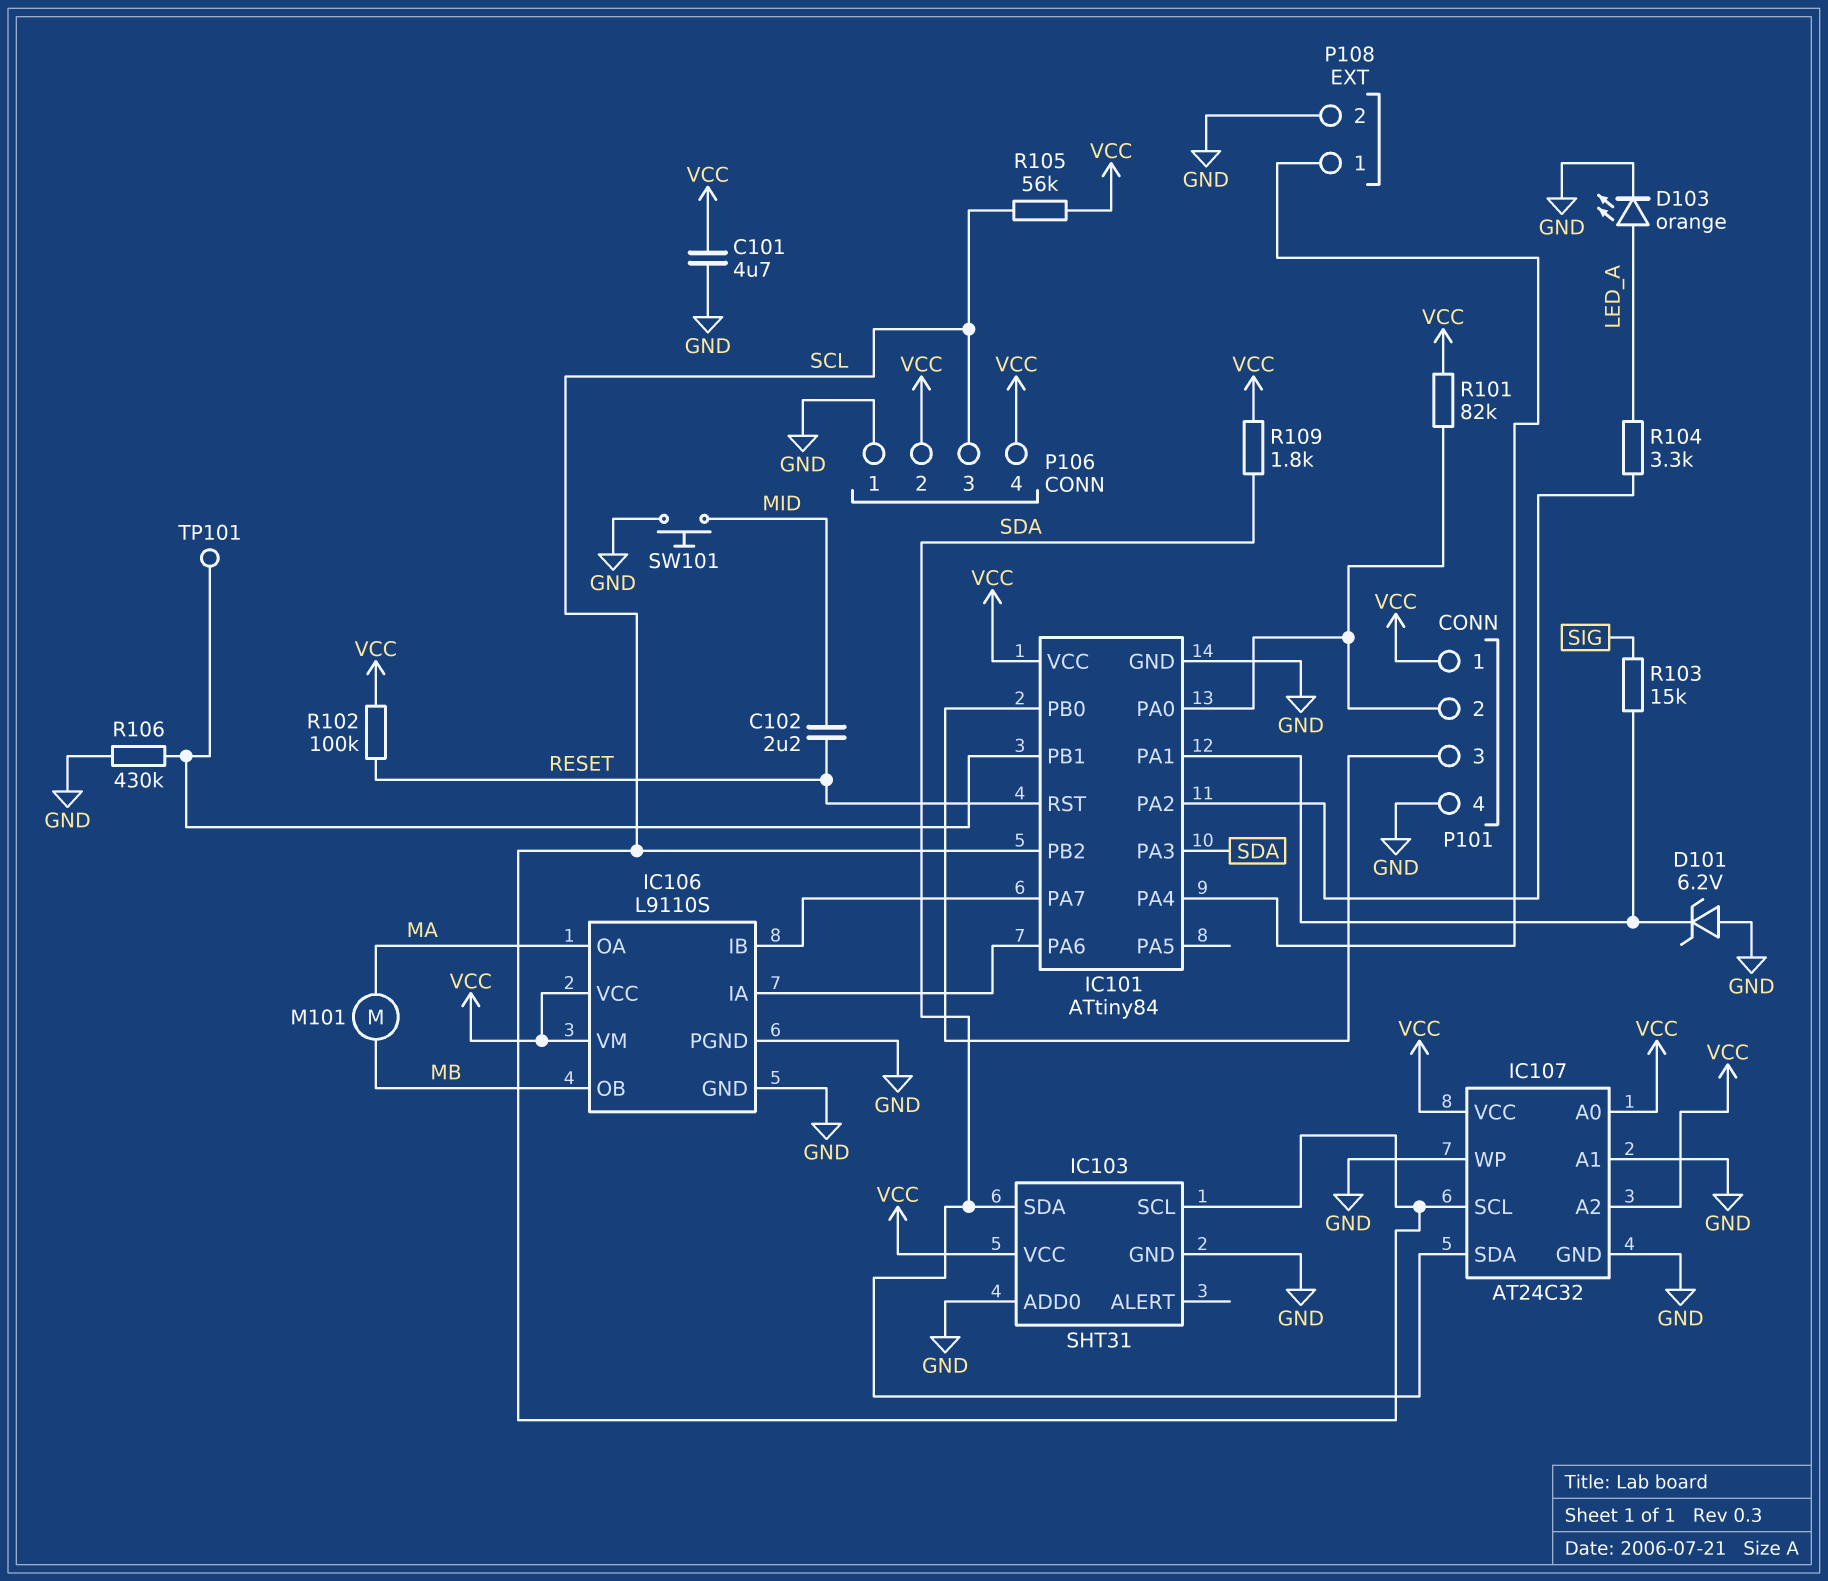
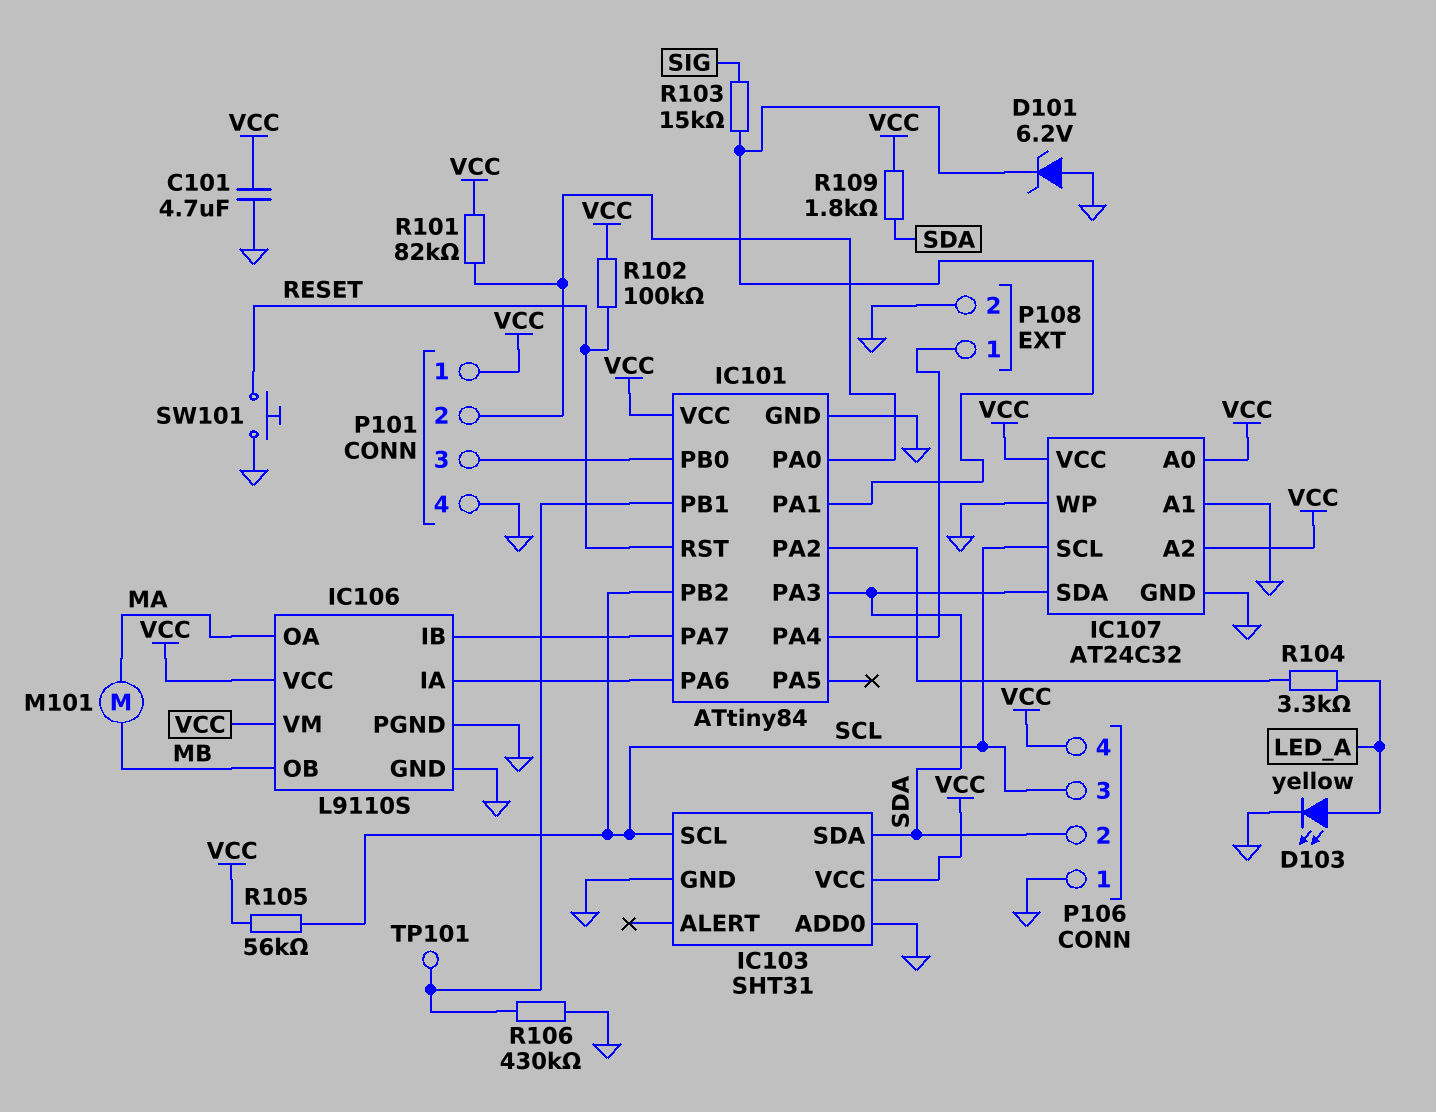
C102: 2.2uF (MID, RESET) -> none
D103: LED orange (A LED_A, K GND) -> LED yellow (A LED_A, K GND)
P106 pin 2: VCC -> SDA
SW101: button (GND, MID) -> button (GND, RESET)

